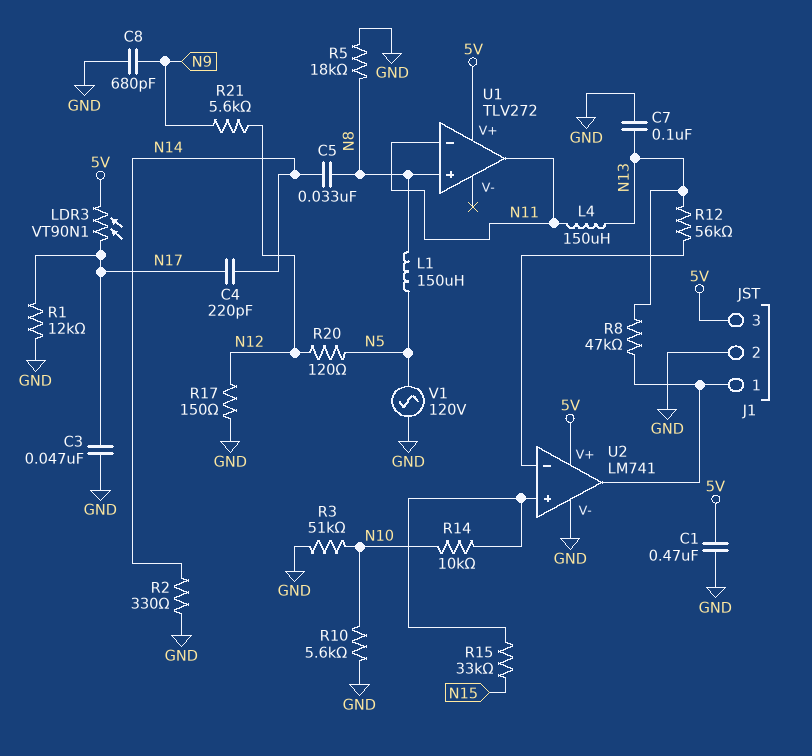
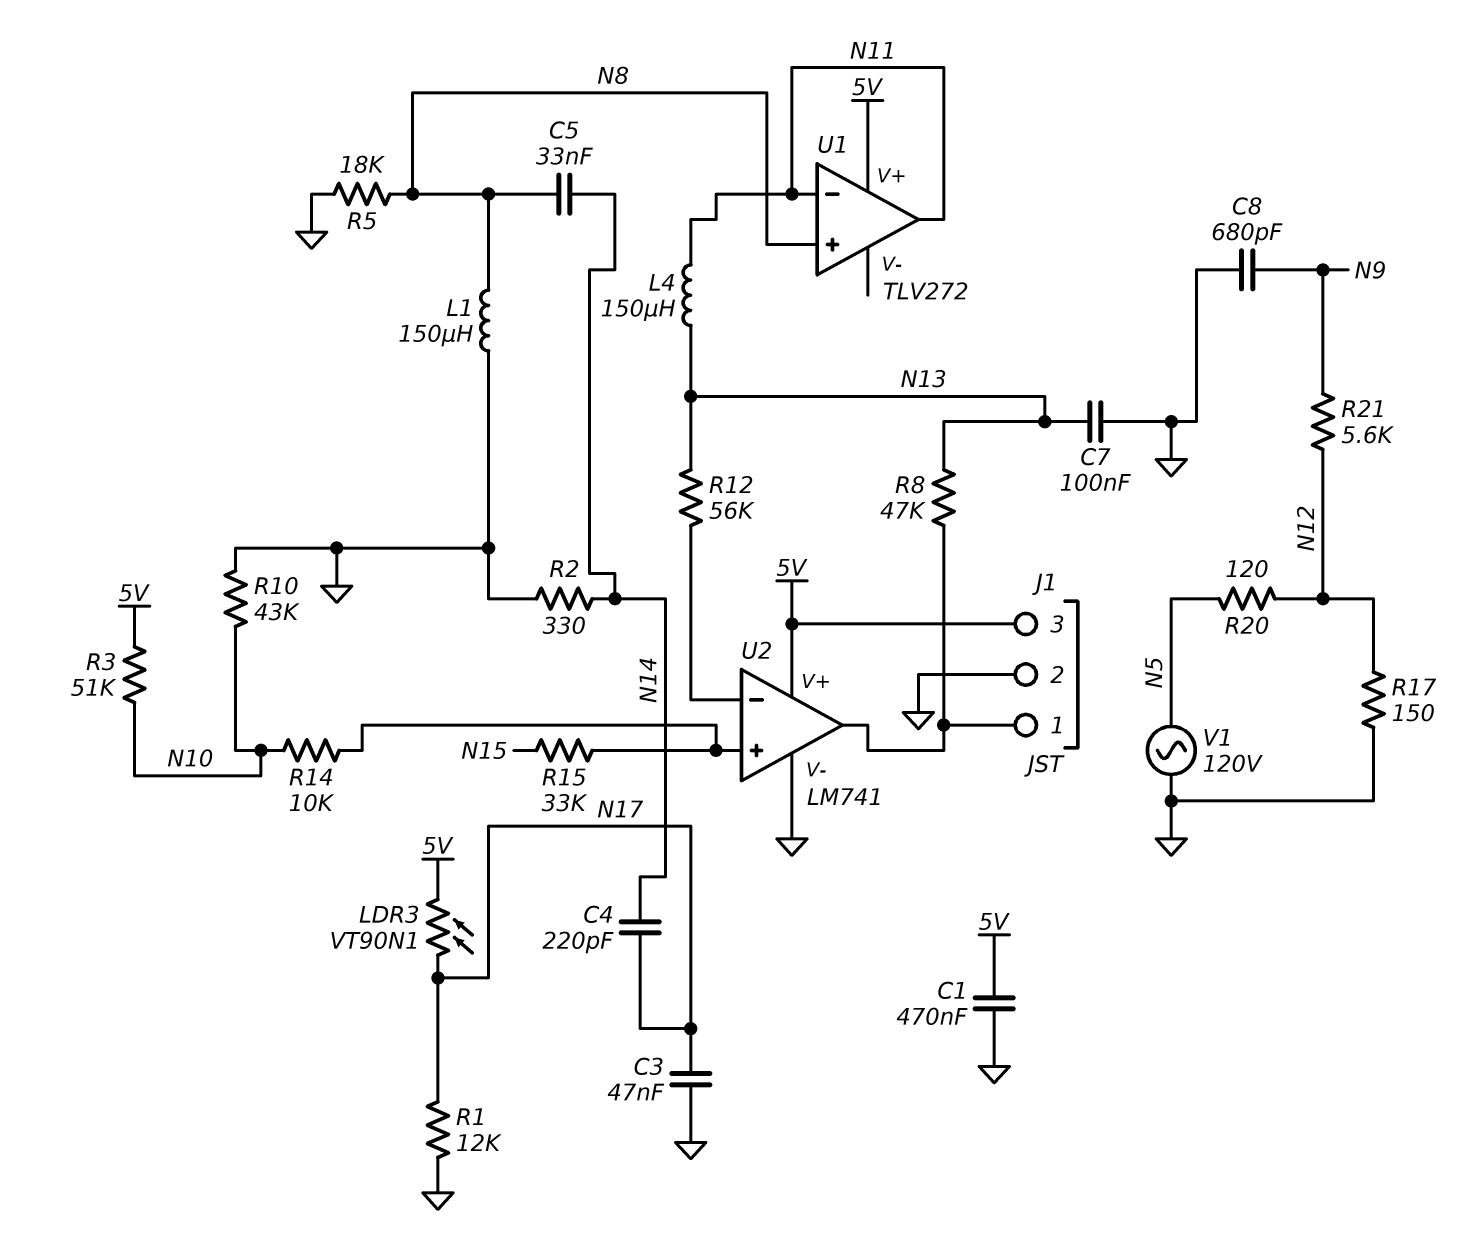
L1: 150uH (N5, N8) -> 150uH (GND, N8)
R3: 51k (GND, N10) -> 51k (5V, N10)
R10: 5.6k (GND, N10) -> 43k (GND, N10)

